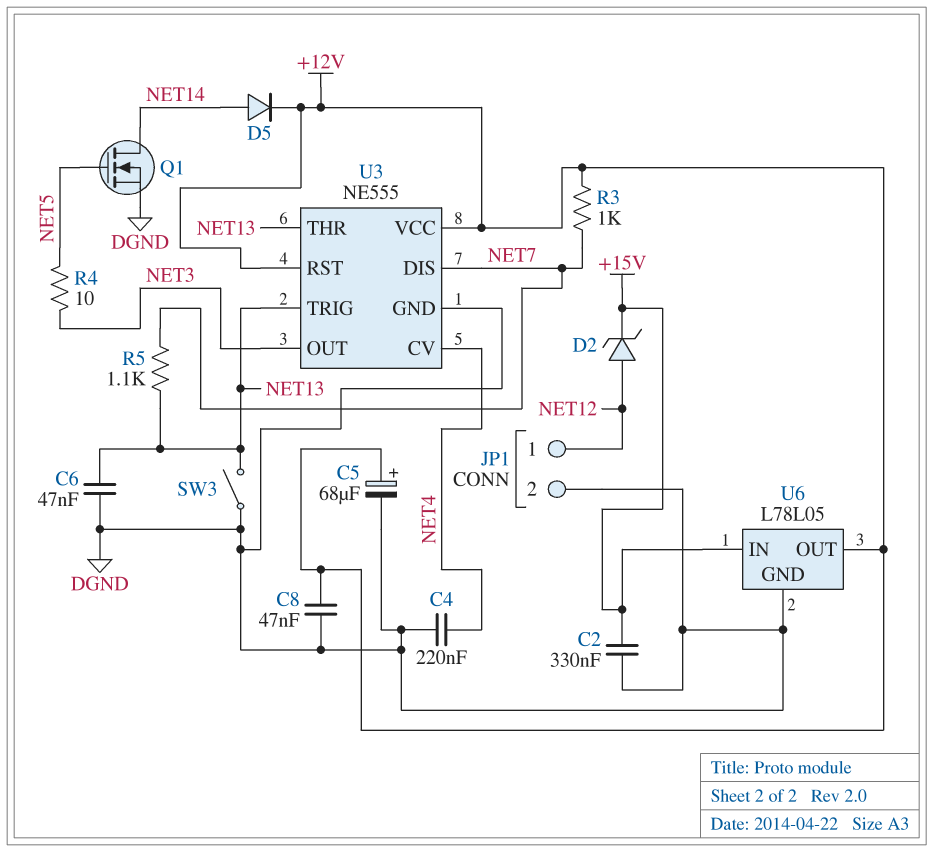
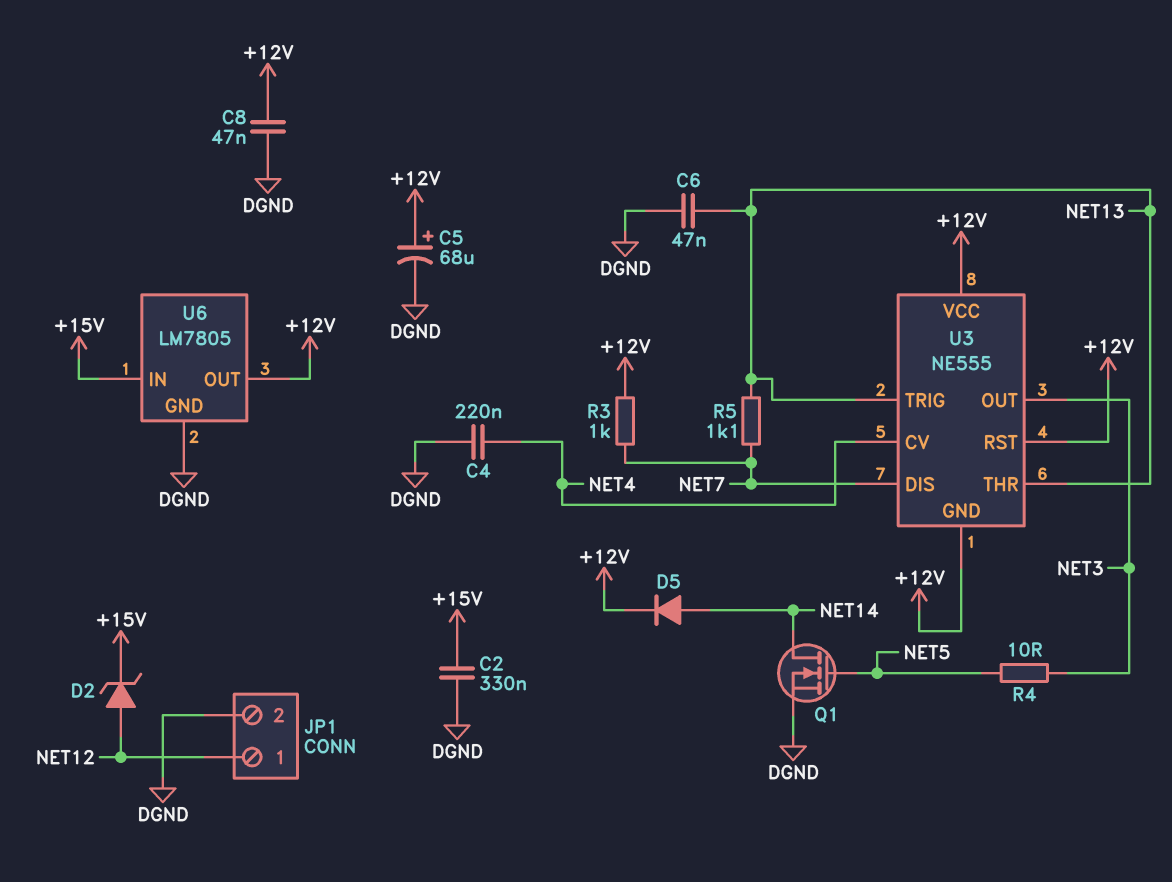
SW3: switch (DGND, NET13) -> none
U3 pin GND: DGND -> +12V
U6: L78L05 -> LM7805

